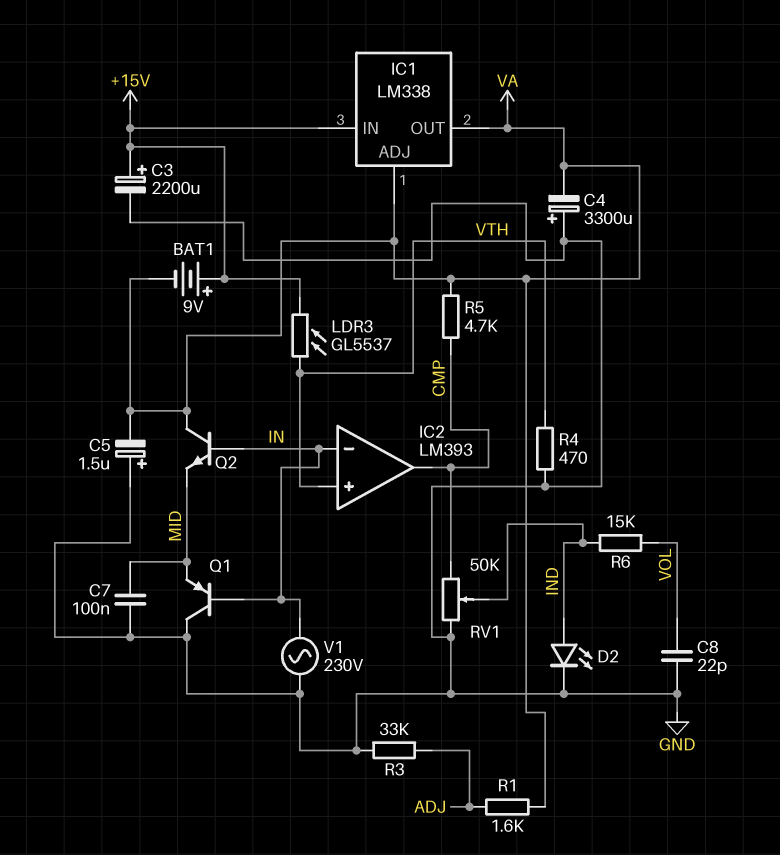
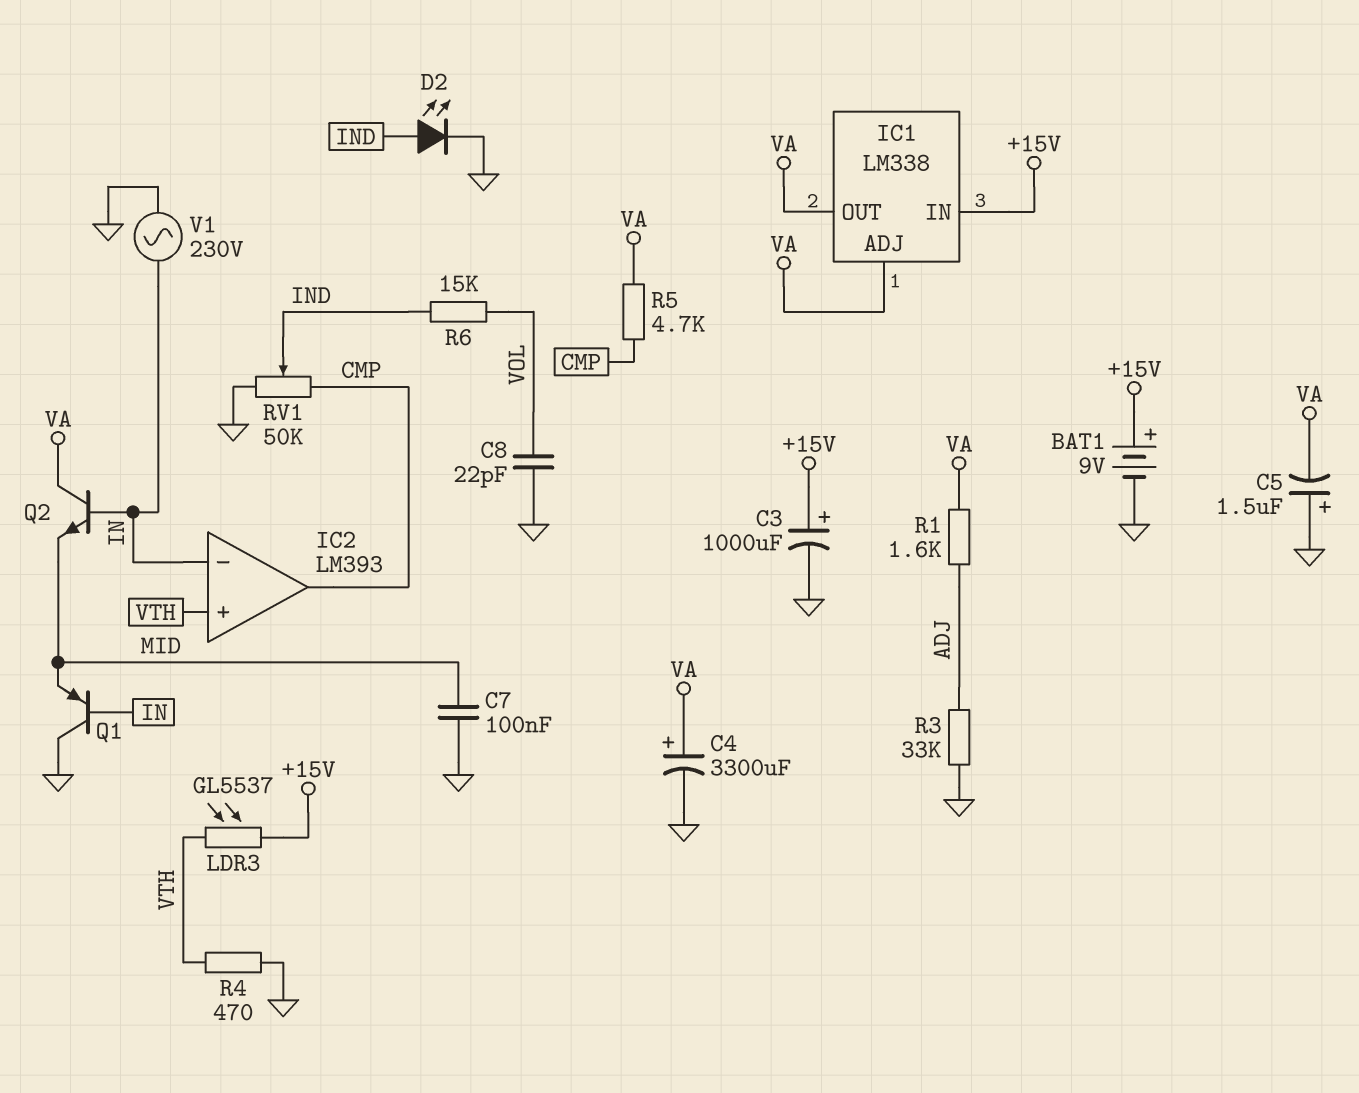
BAT1: 9V (plus +15V, minus VA) -> 9V (plus +15V, minus GND)
C3: 2200uF (plus +15V, minus GND) -> 1000uF (plus +15V, minus GND)
C4: 3300uF (plus GND, minus VA) -> 3300uF (plus VA, minus GND)

